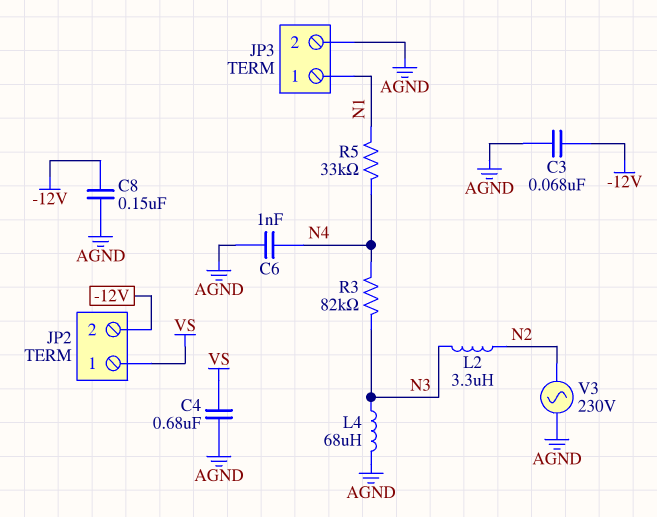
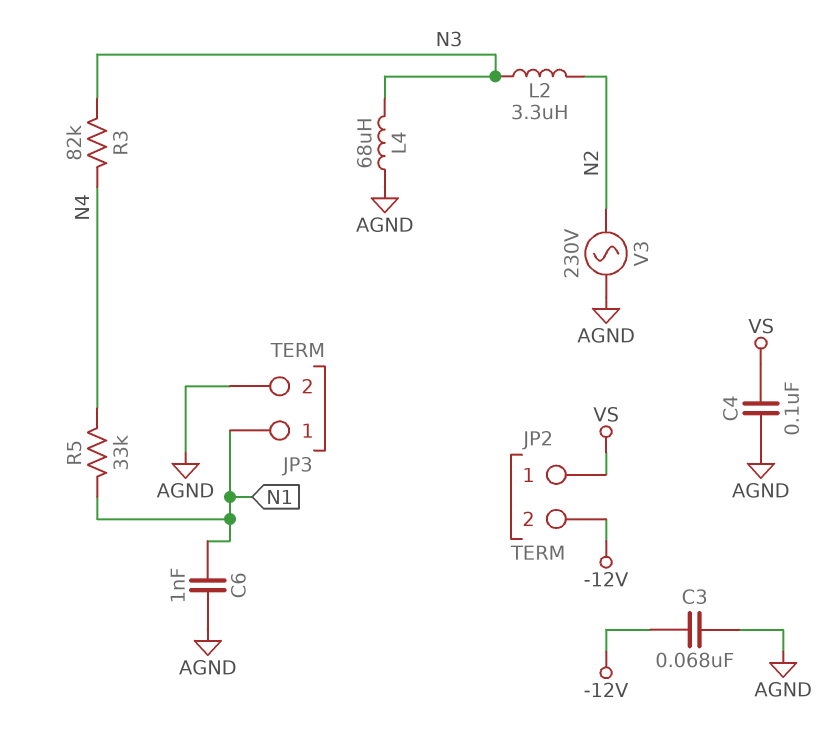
C4: 680nF (AGND, VS) -> 100nF (AGND, VS)
C6: 1nF (AGND, N4) -> 1nF (AGND, N1)
C8: 150nF (-12V, AGND) -> none

